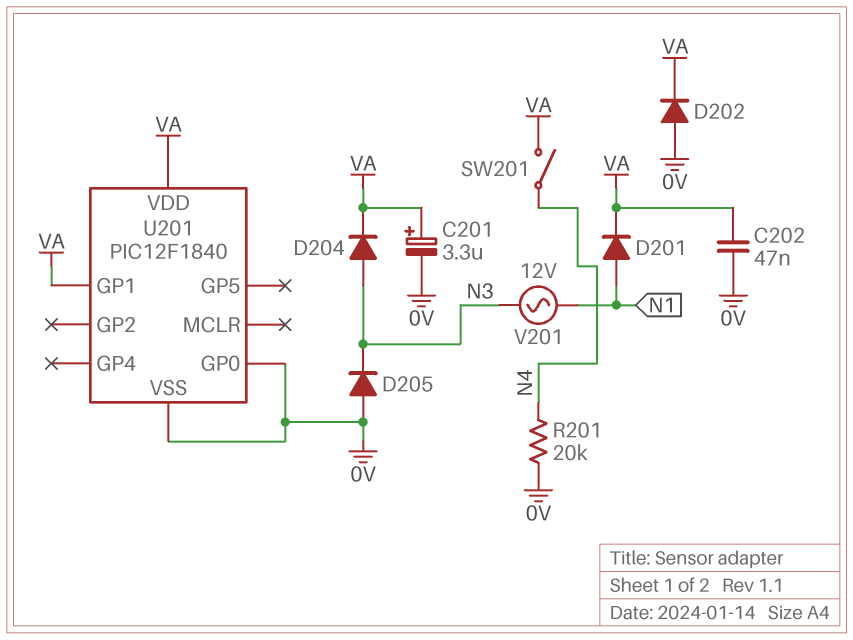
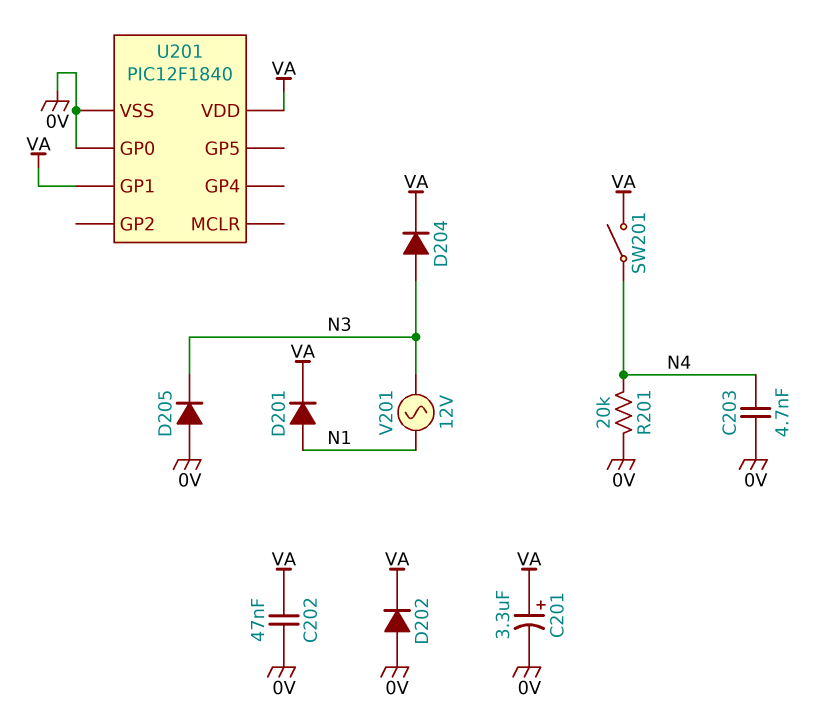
C203: none -> 4.7nF (0V, N4)

